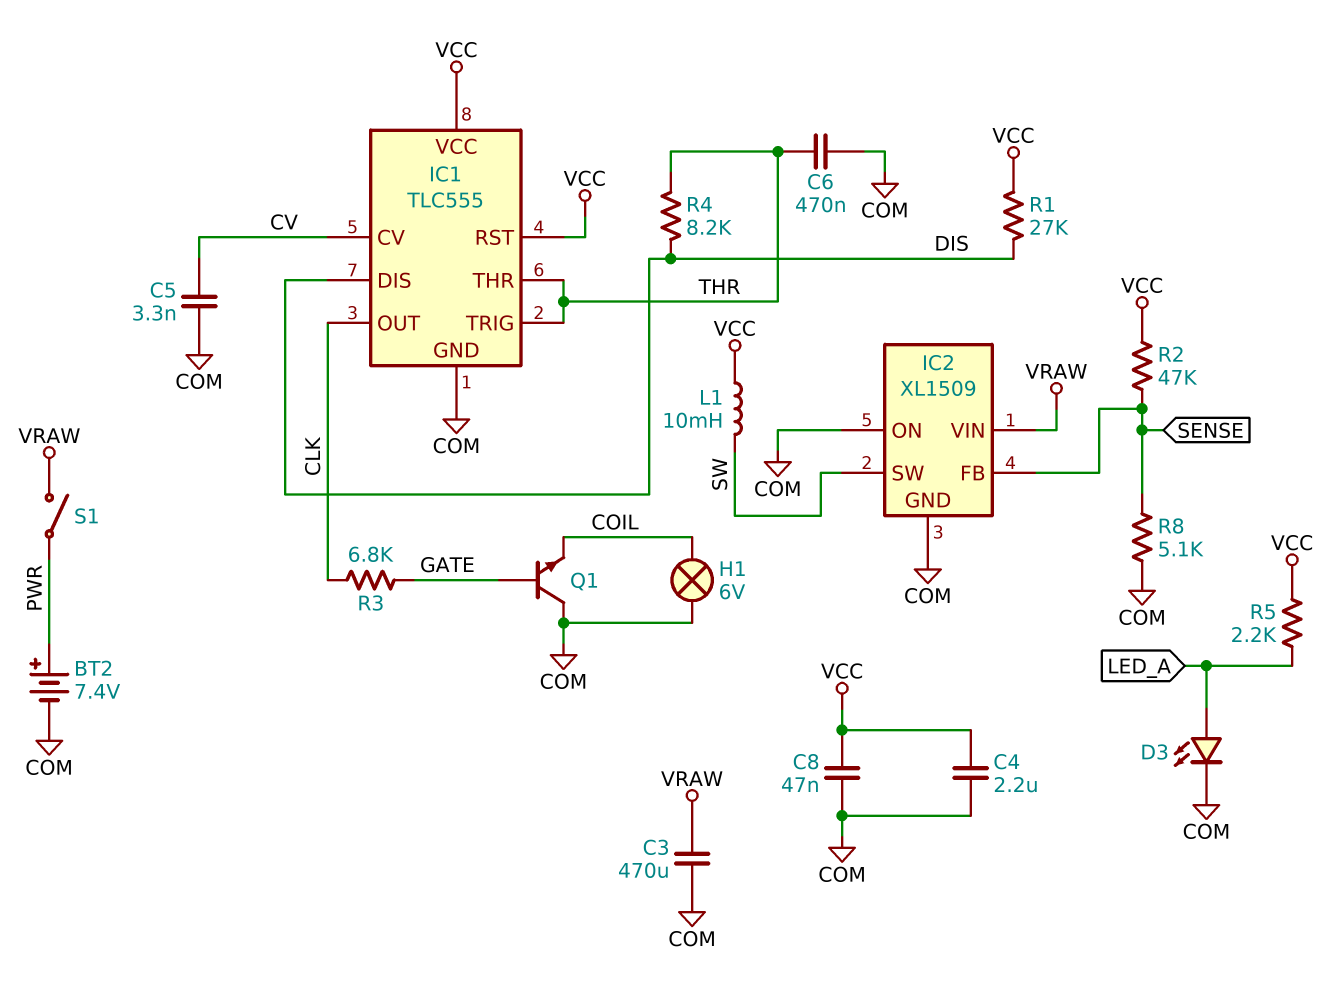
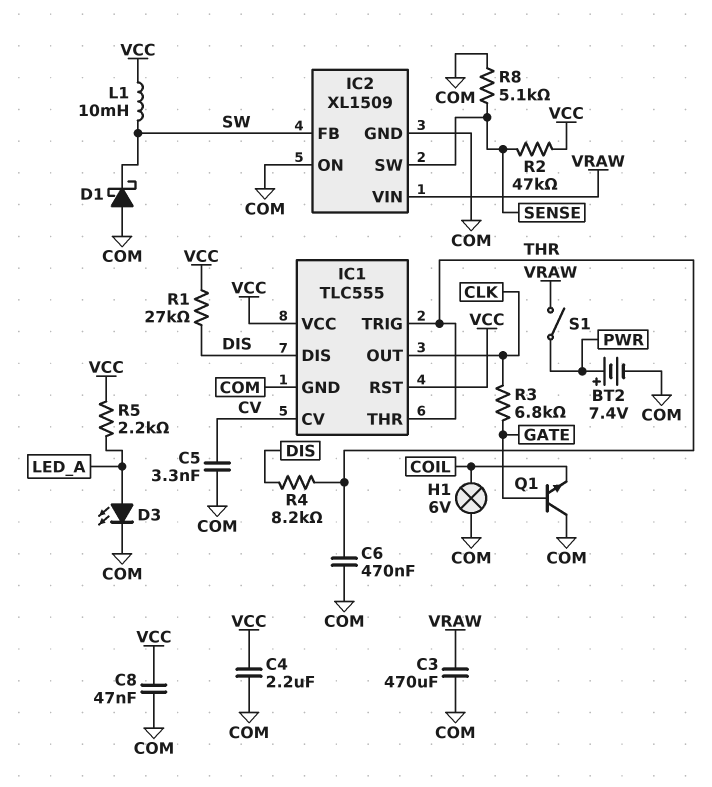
D1: none -> schottky (A COM, K SW)
IC2 pin FB: SENSE -> SW
IC2 pin SW: SW -> SENSE

